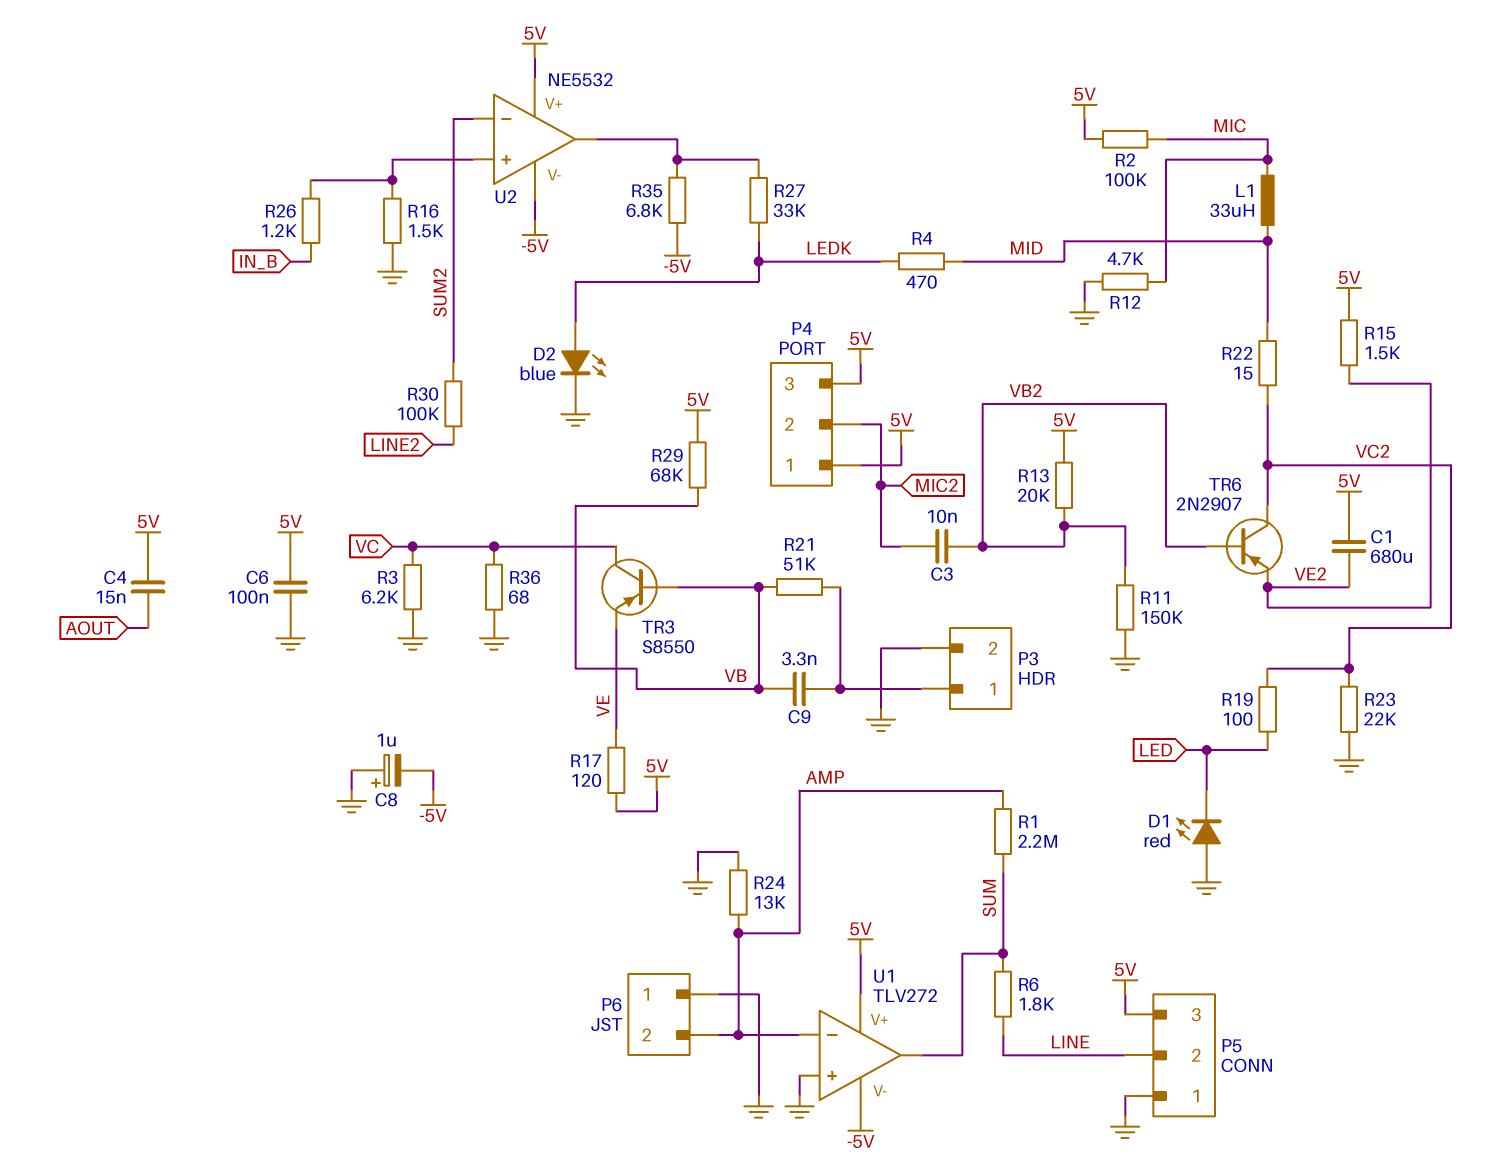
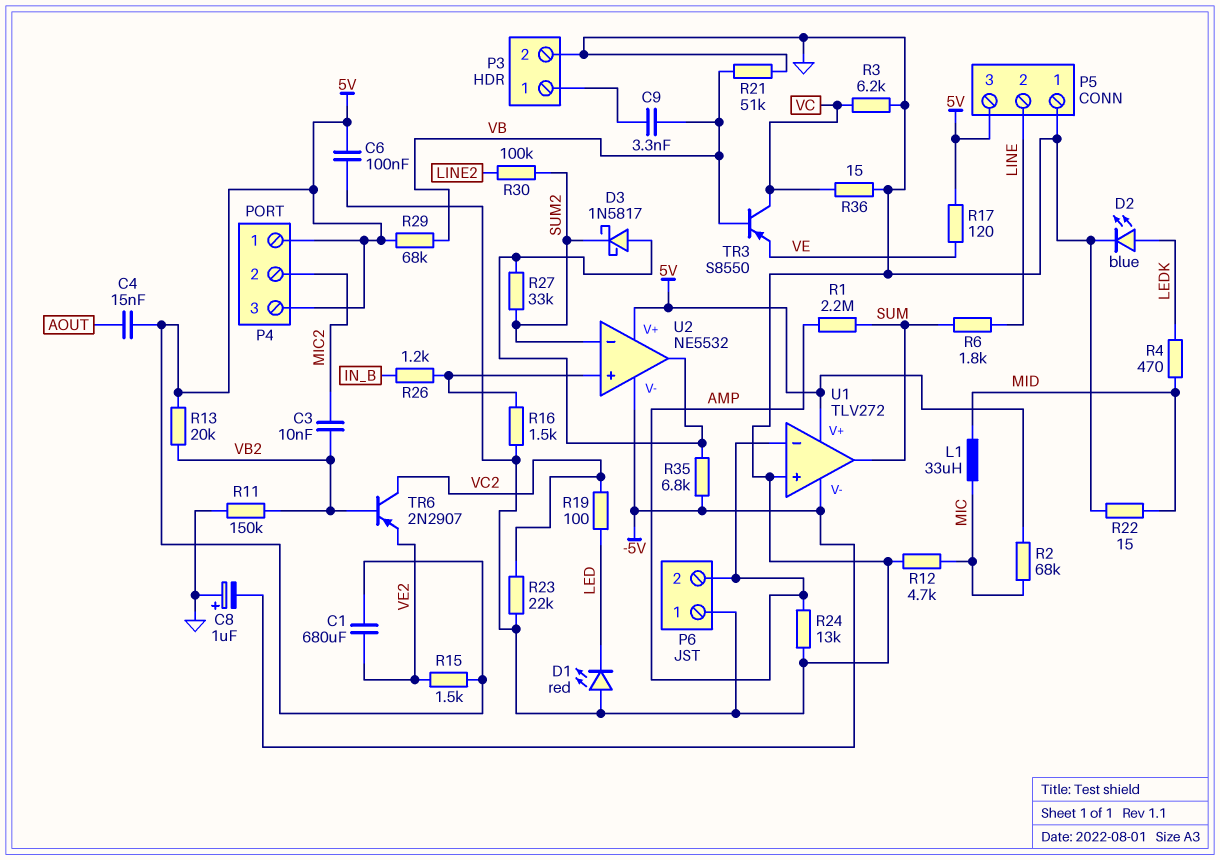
D3: none -> schottky 1N5817 (A U2/out, K SUM2)
R2: 100k (5V, MIC) -> 68k (5V, MIC)
R21: 51k (P3/1, VB) -> 51k (GND, VB)
R22: 15 (MID, VC2) -> 15 (GND, MID)
R27: 33k (LEDK, U2/out) -> 33k (SUM2, U2/out)
R36: 68 (GND, VC) -> 15 (GND, VC)

